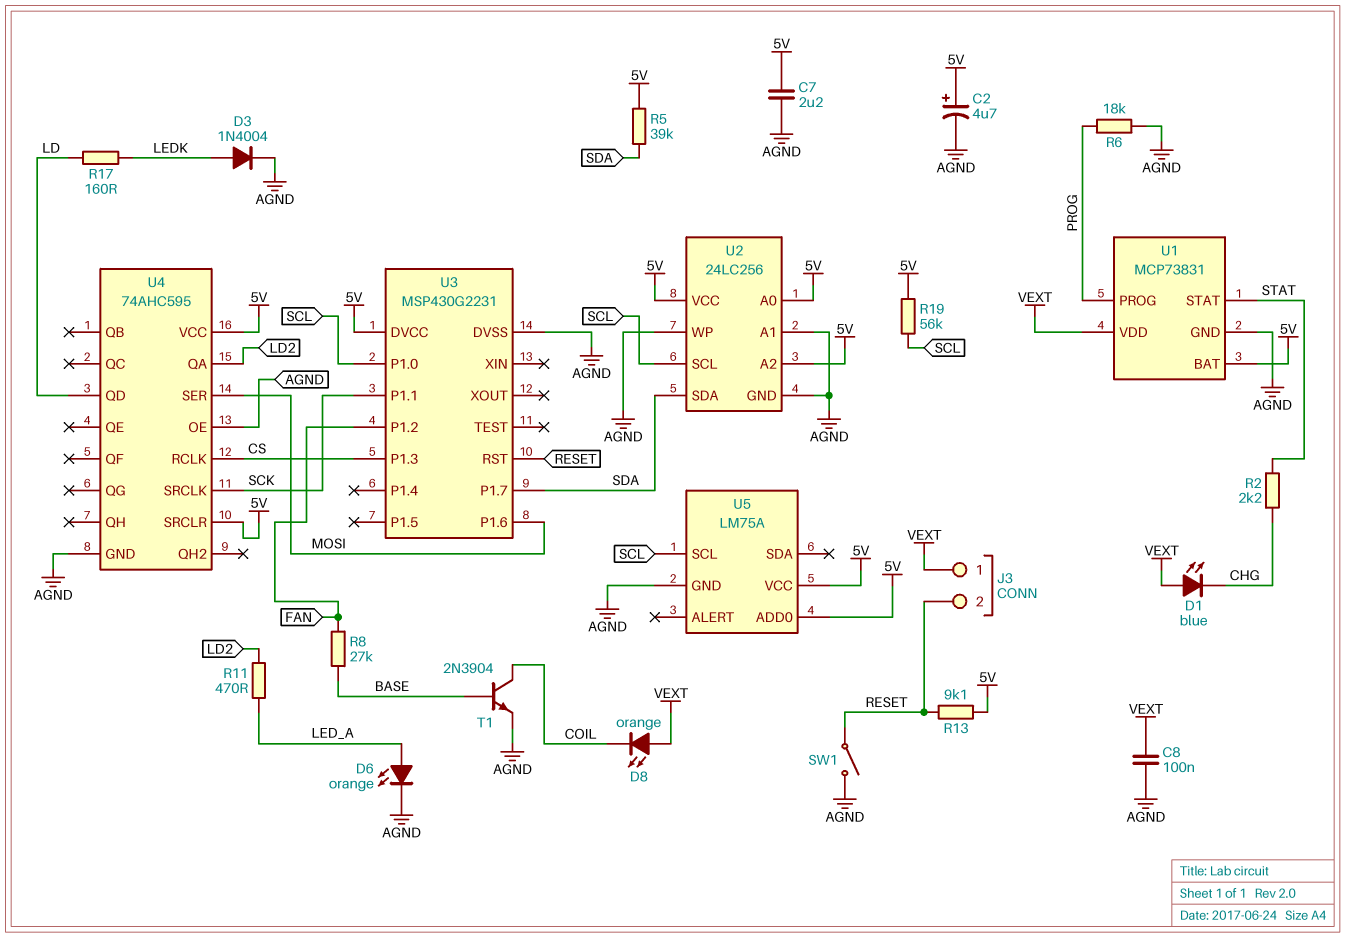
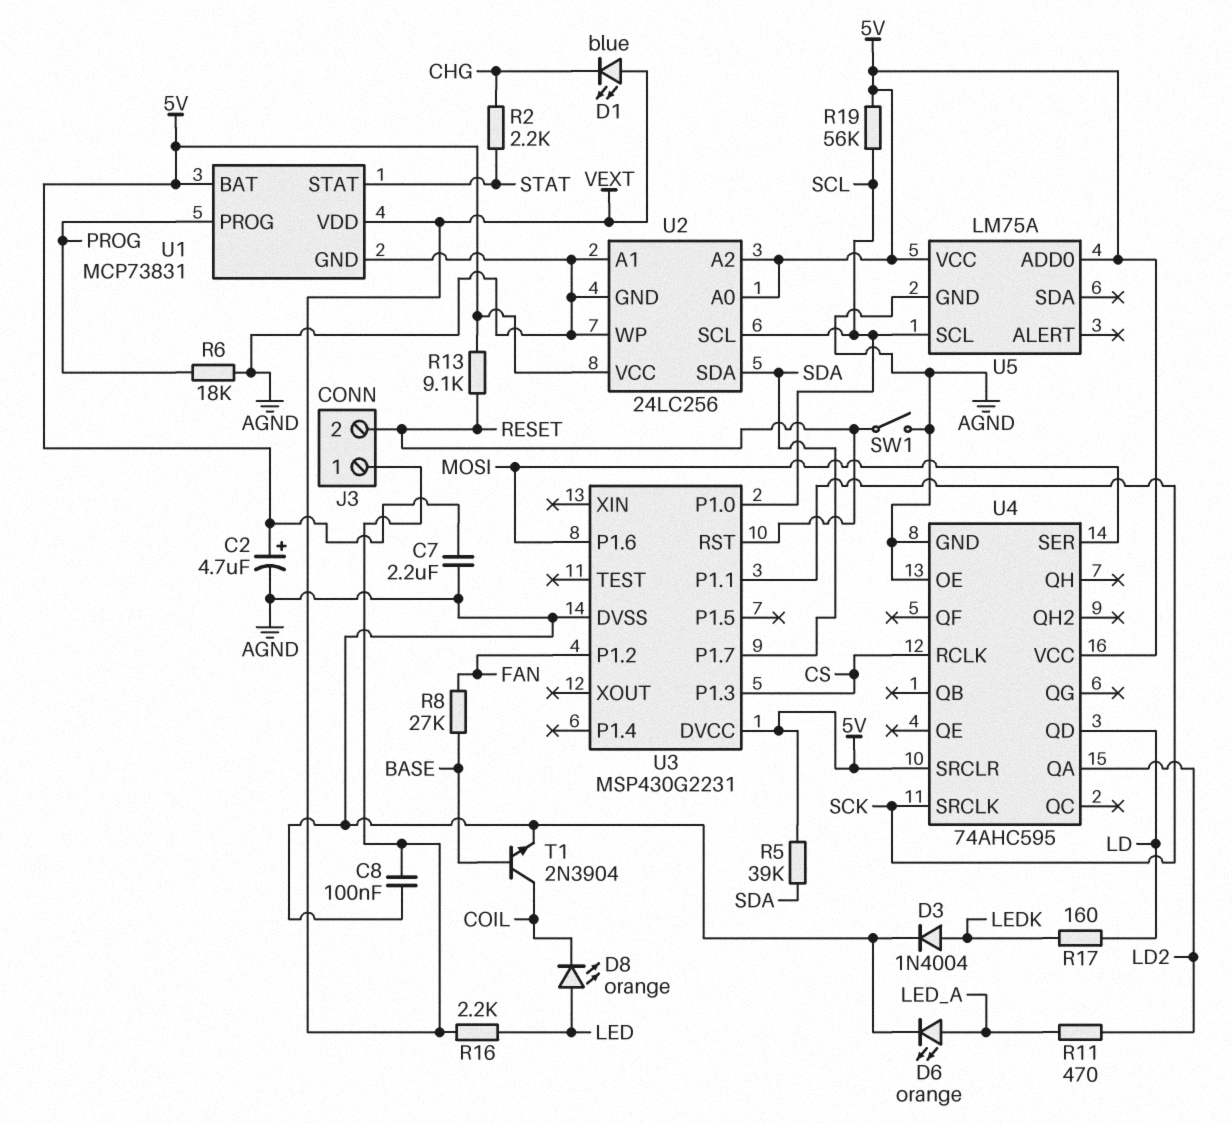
D8: LED orange (A VEXT, K COIL) -> LED orange (A LED, K COIL)
R16: none -> 2.2k (LED, VEXT)

